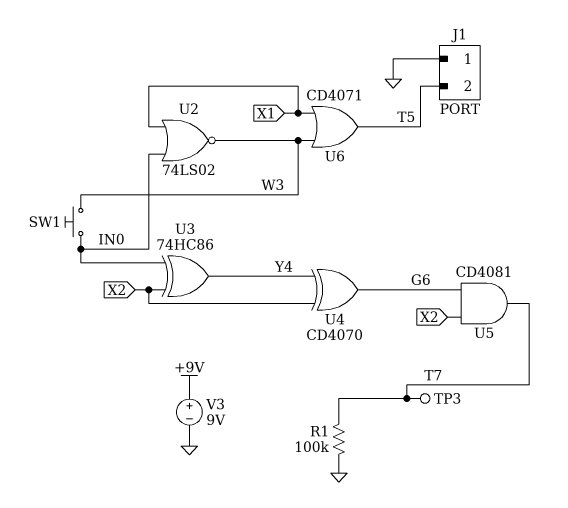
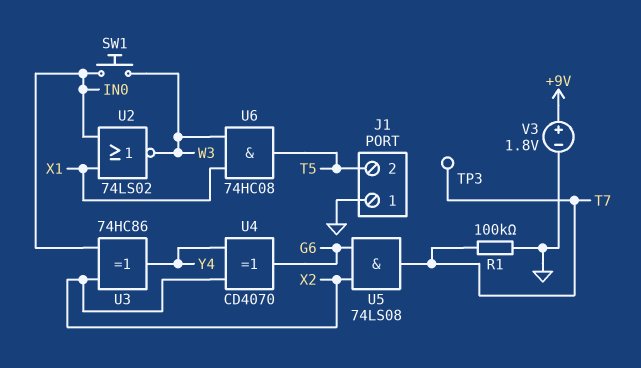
U5: AND CD4081 (in G6, in X2, out T7) -> AND 74LS08 (in G6, in X2, out T7)
U6: OR CD4071 (in W3, in X1, out T5) -> AND 74HC08 (in W3, in X1, out T5)
V3: 9V (plus +9V, minus GND) -> 1.8V (plus +9V, minus GND)

